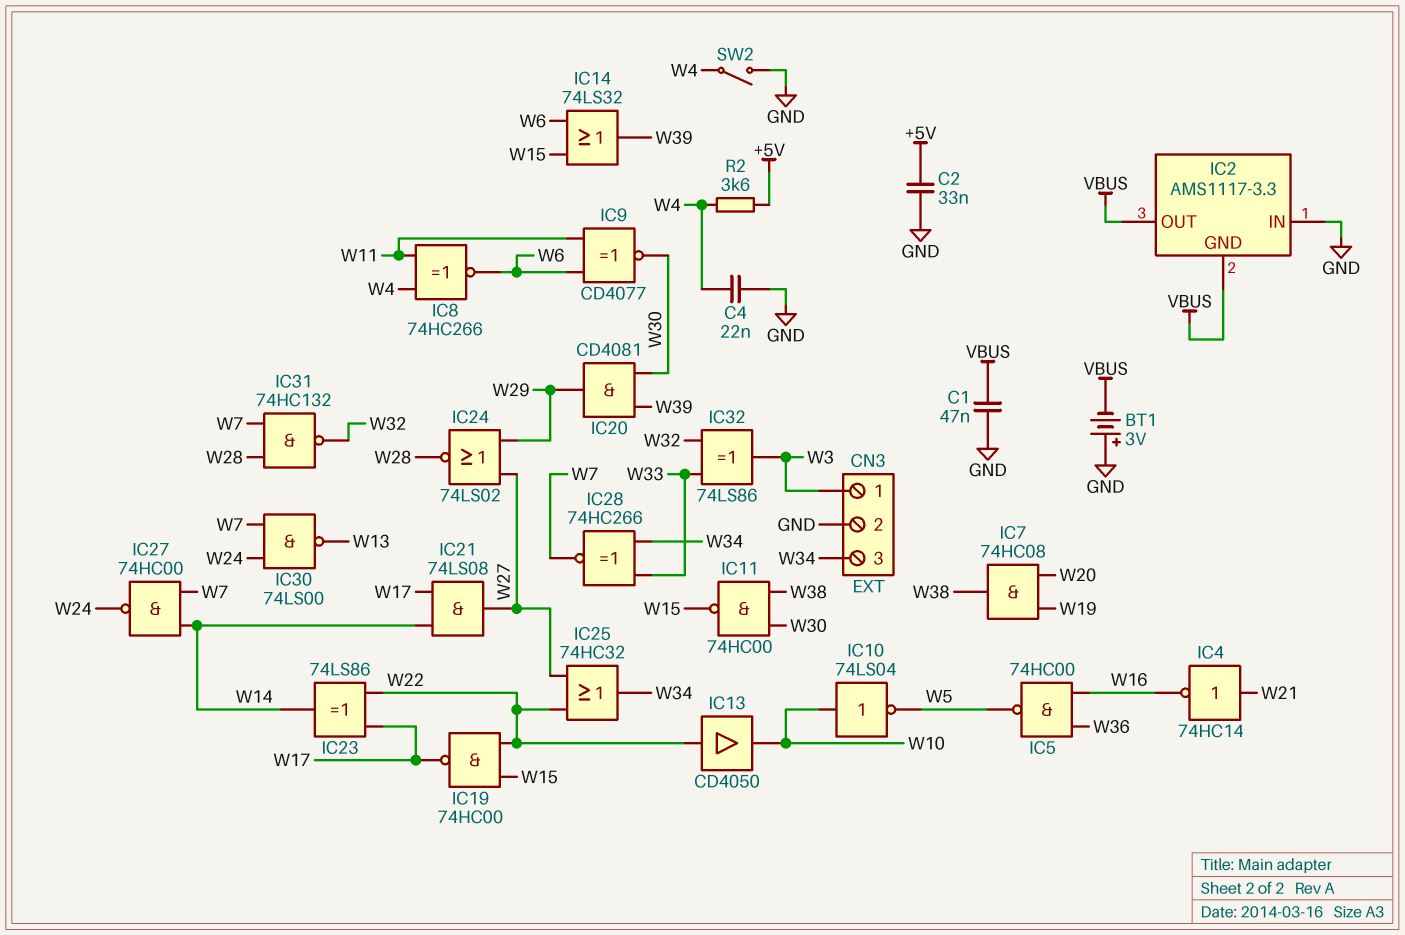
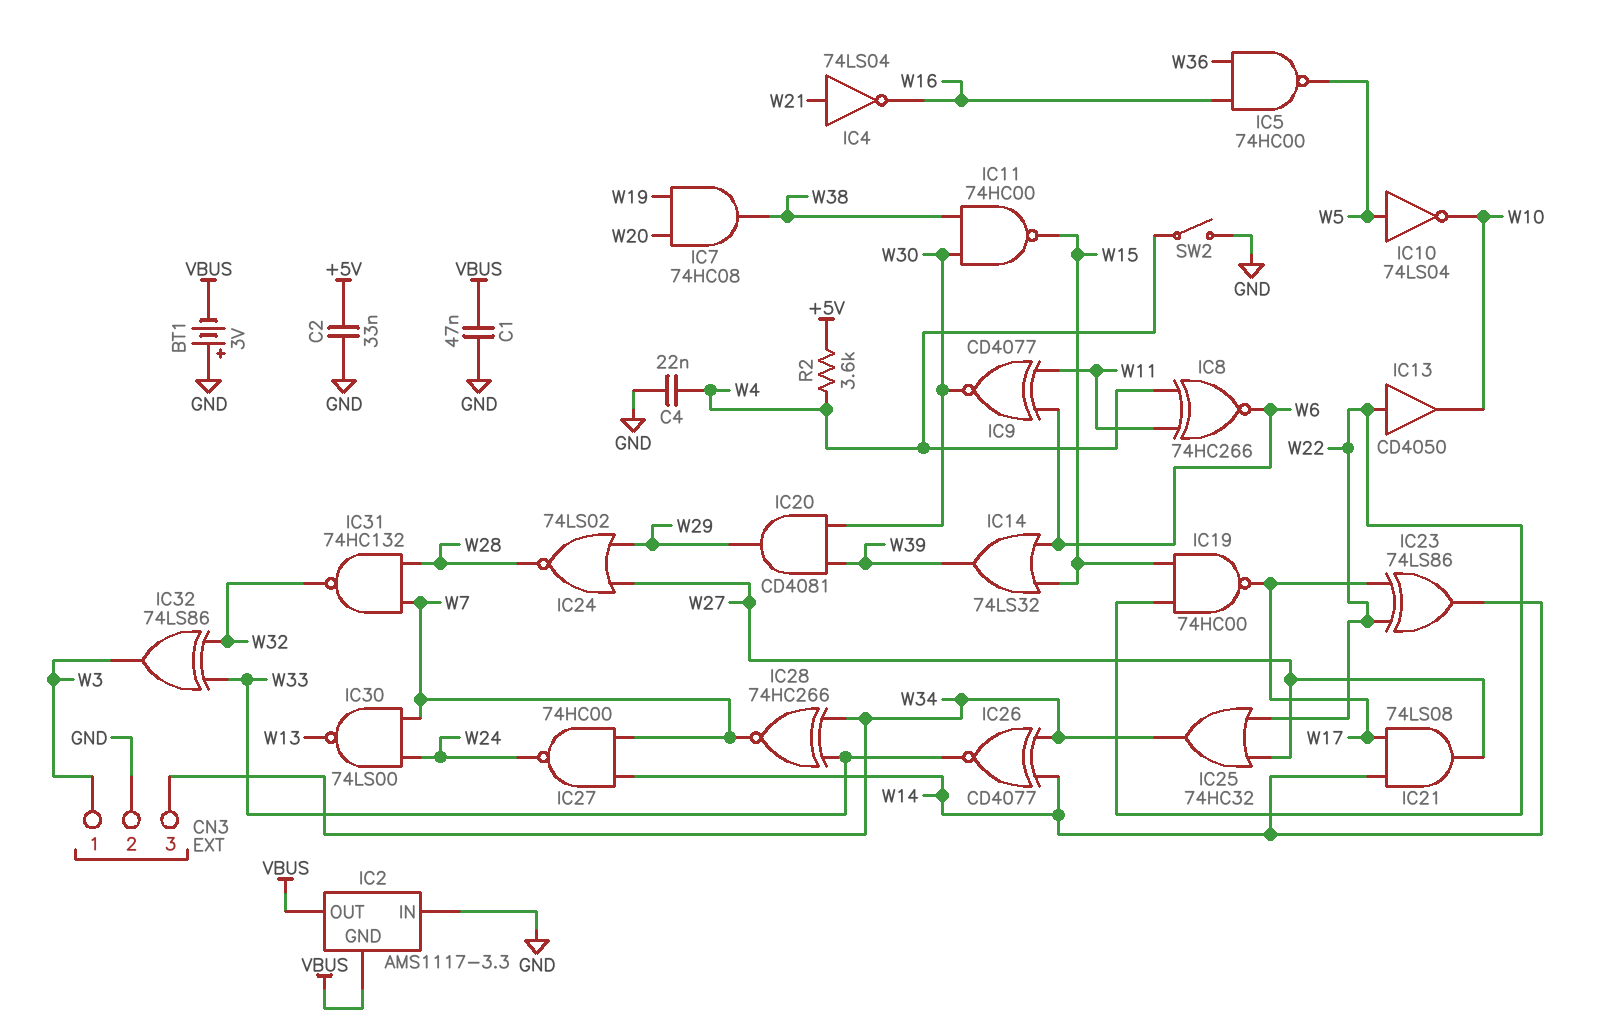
IC4: NOT 74HC14 (in W21, out W16) -> NOT 74LS04 (in W21, out W16)
IC10: NOT 74LS04 (in W10, out W5) -> NOT 74LS04 (in W5, out W10)
IC26: none -> XNOR CD4077 (in W14, in W34, out W33)

